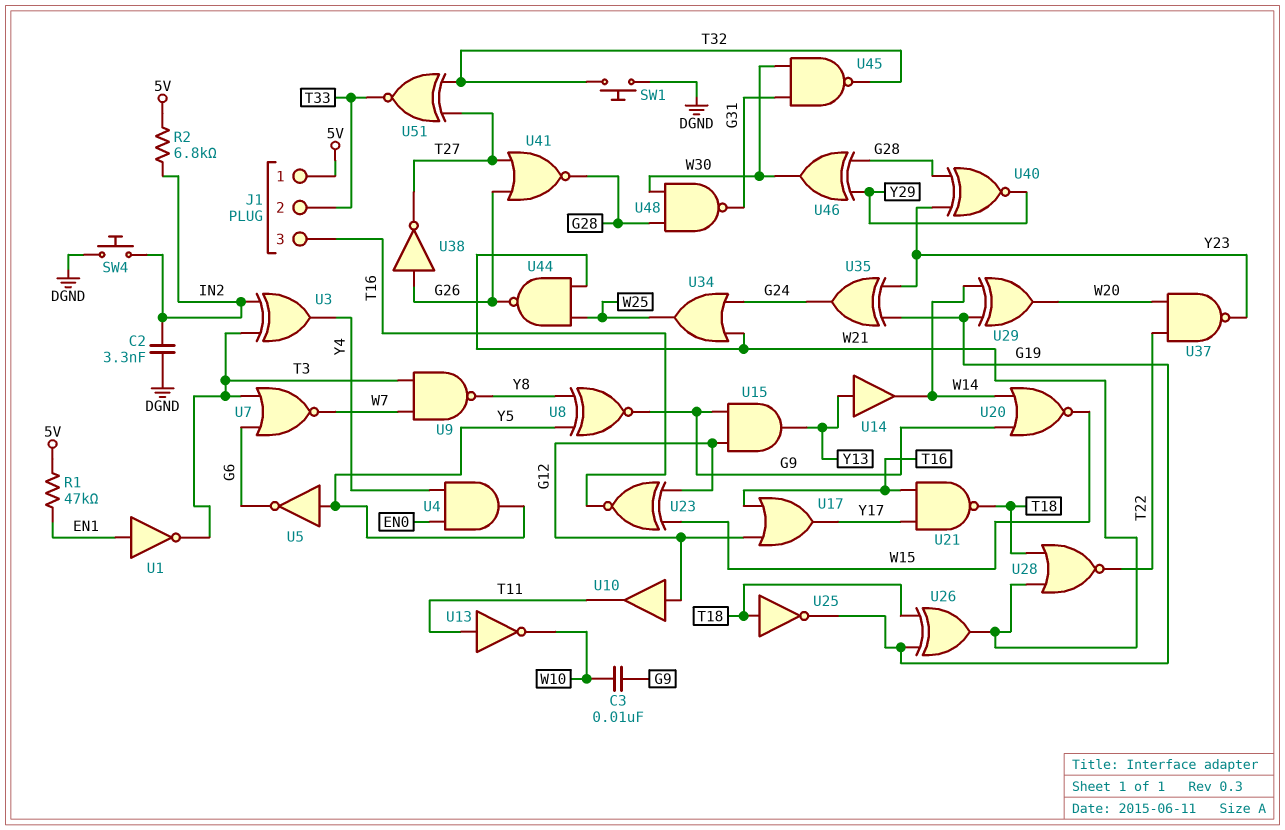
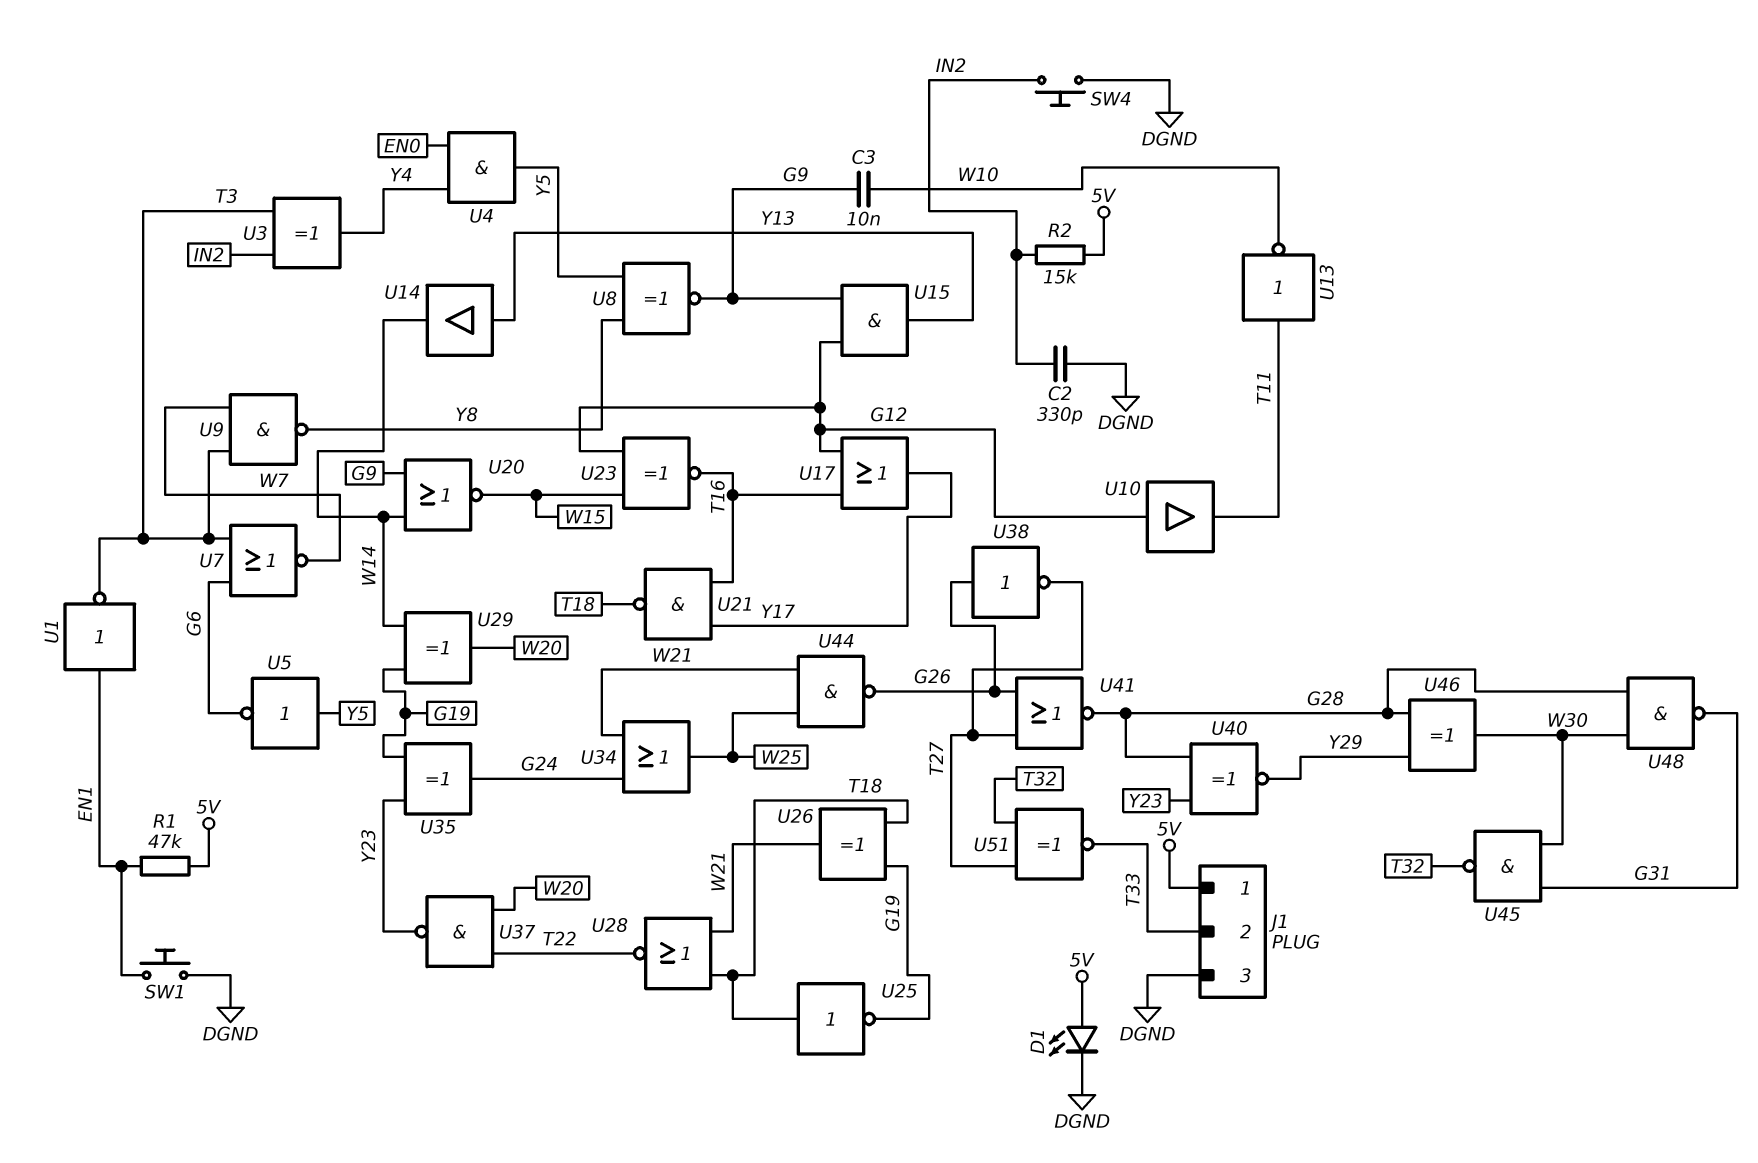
C2: 3.3nF (DGND, IN2) -> 330pF (DGND, IN2)
D1: none -> LED (A 5V, K DGND)
J1 pin 3: T16 -> DGND
R2: 6.8k (5V, IN2) -> 15k (5V, IN2)
SW1: button (DGND, T32) -> button (DGND, EN1)

